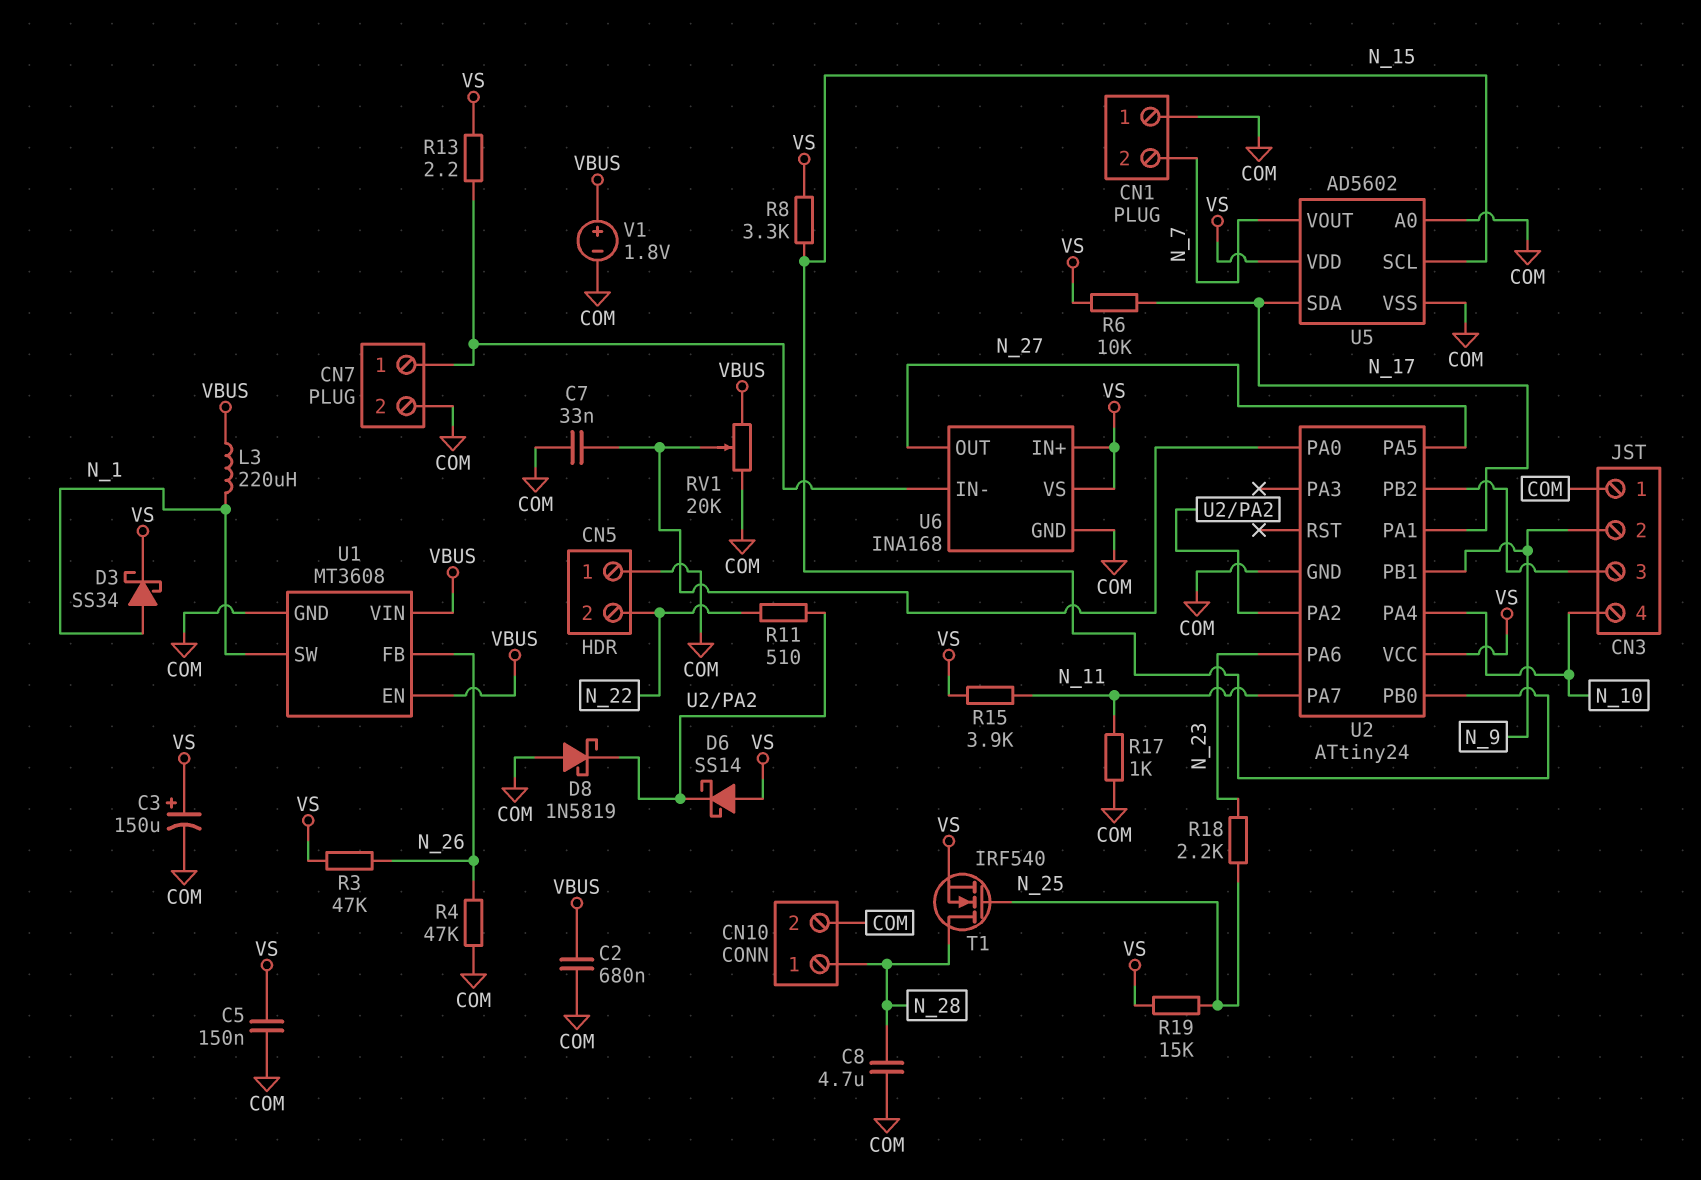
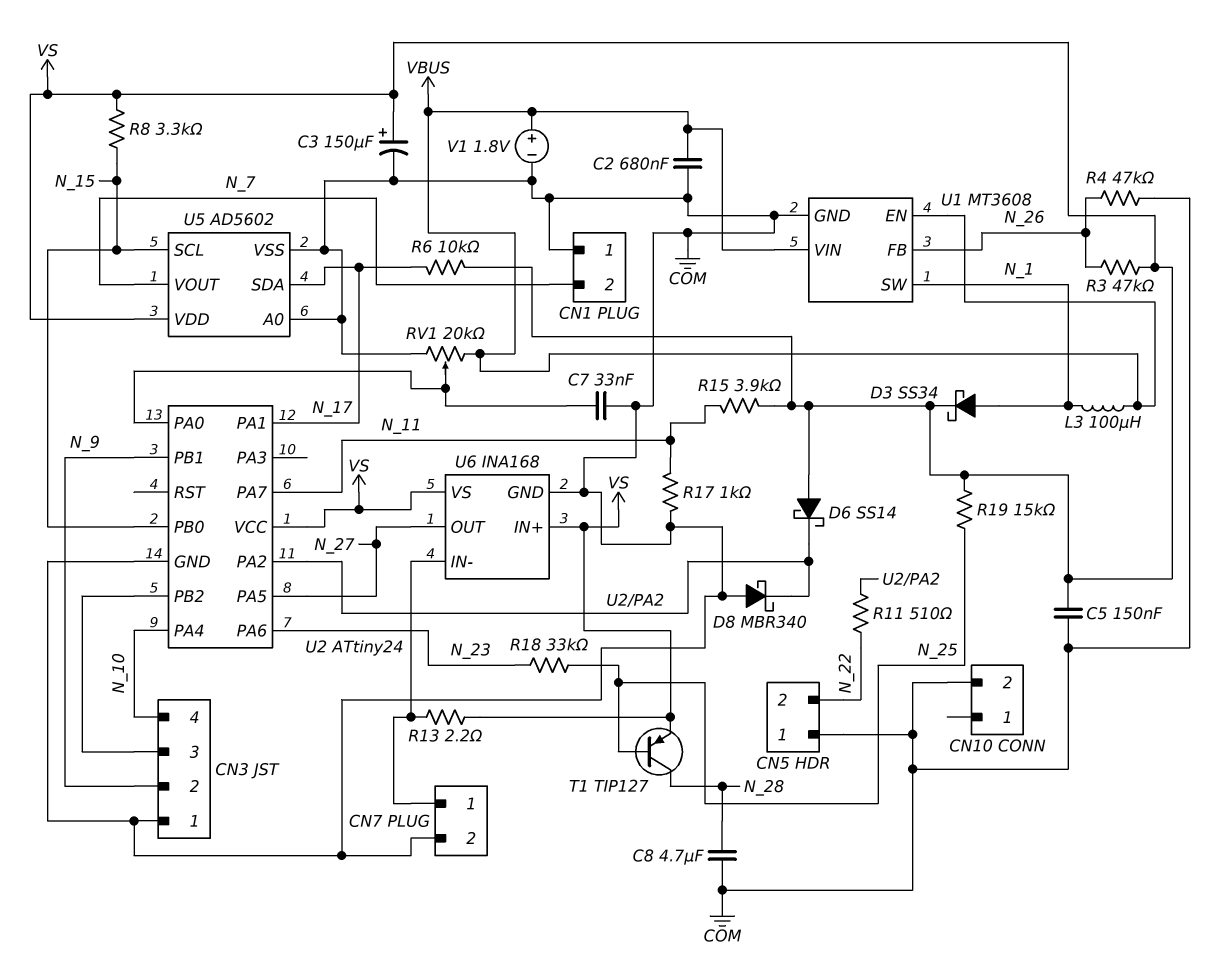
CN10 pin 1: N_28 -> none
D8: schottky 1N5819 (A COM, K U2/PA2) -> schottky MBR340 (A COM, K U2/PA2)
L3: 220uH (N_1, VBUS) -> 100uH (N_1, VBUS)
R18: 2.2k (N_23, N_25) -> 33k (N_23, N_25)
T1: NMOS IRF540 (G N_25, D N_28, S VS) -> PNP TIP127 (B N_25, C N_28, E VS)

